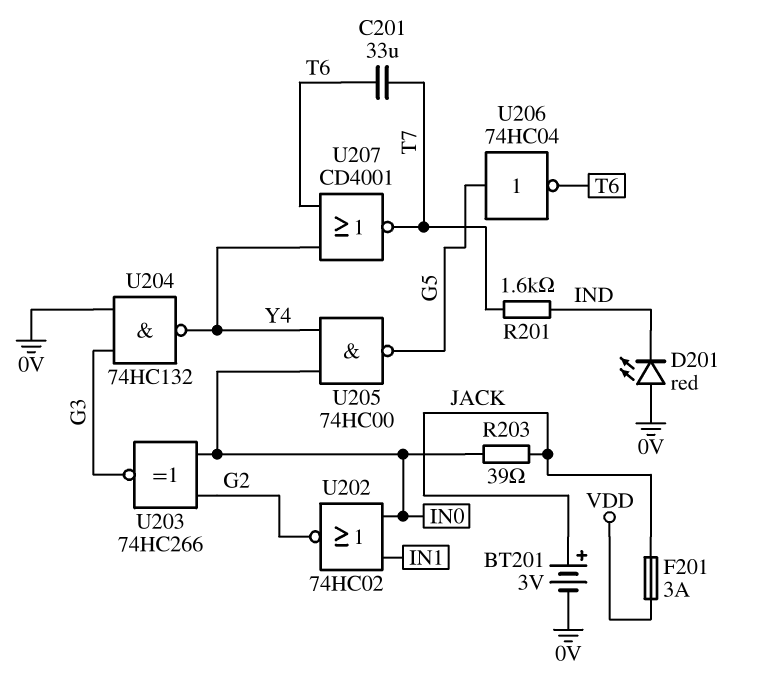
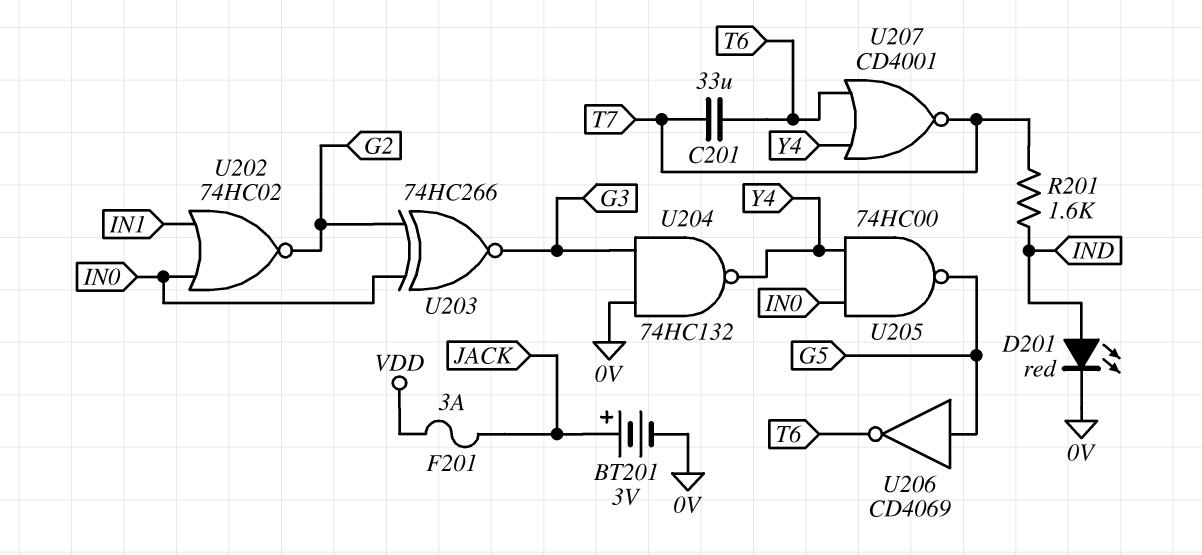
D201: LED red (A 0V, K IND) -> LED red (A IND, K 0V)
R203: 39 (IN0, JACK) -> none
U206: NOT 74HC04 (in G5, out T6) -> NOT CD4069 (in G5, out T6)

